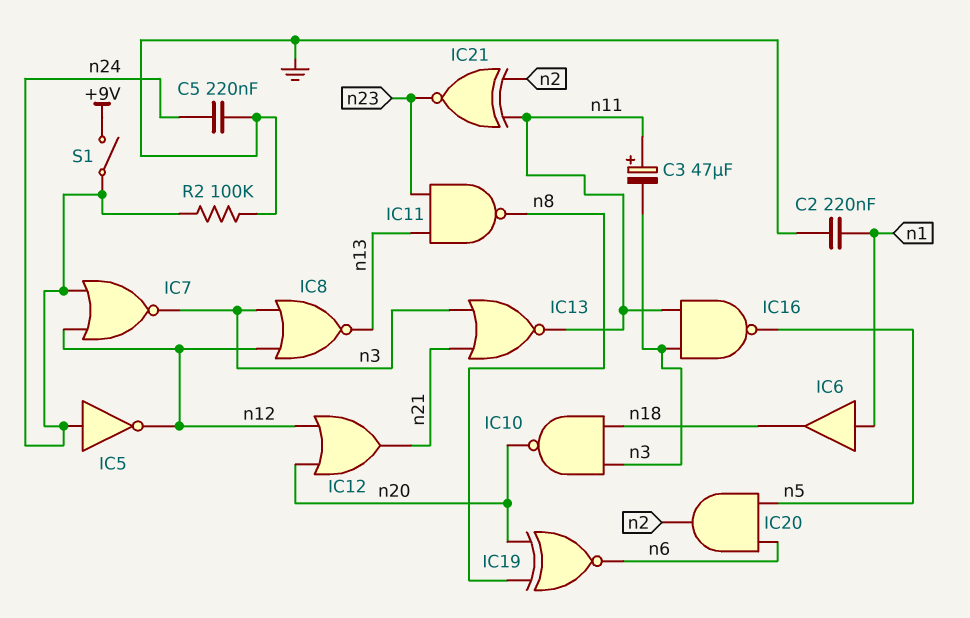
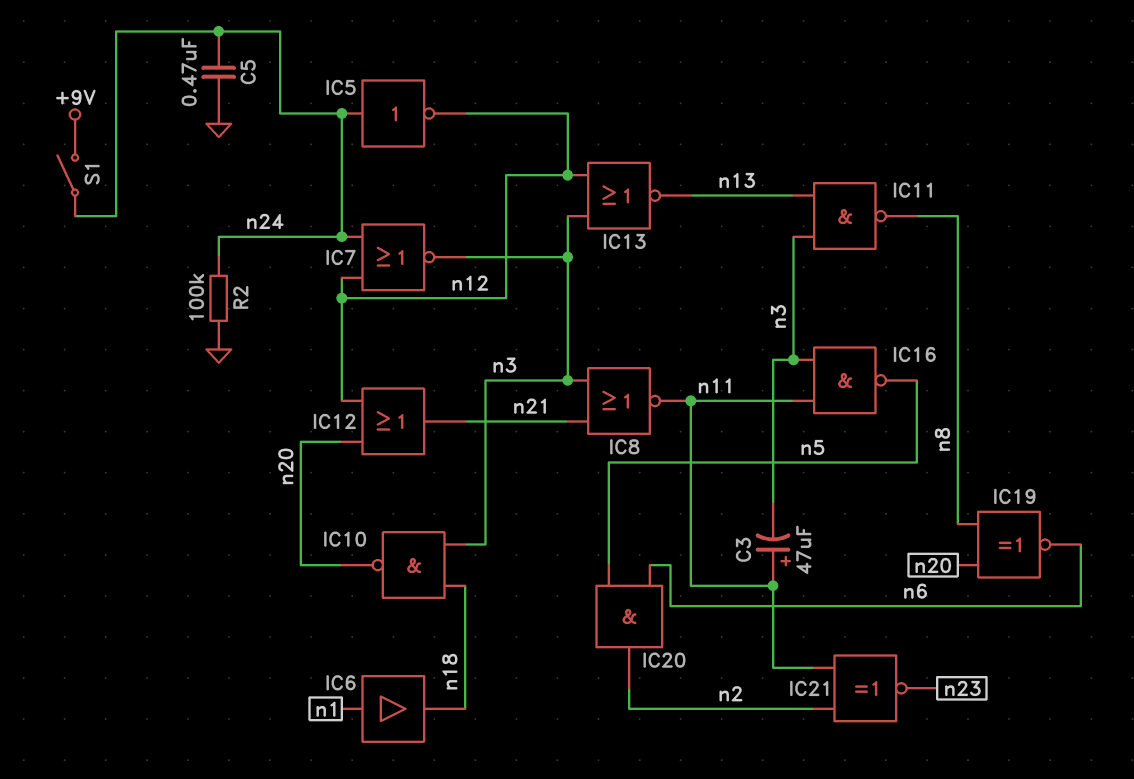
C2: 220nF (GND, n1) -> none
C5: 220nF (GND, n24) -> 470nF (GND, n24)
IC8: NOR (in n3, in n12, out n13) -> NOR (in n3, in n21, out n11)
IC11: NAND (in n13, in n23, out n8) -> NAND (in n3, in n13, out n8)
IC13: NOR (in n3, in n21, out n11) -> NOR (in n3, in n12, out n13)

